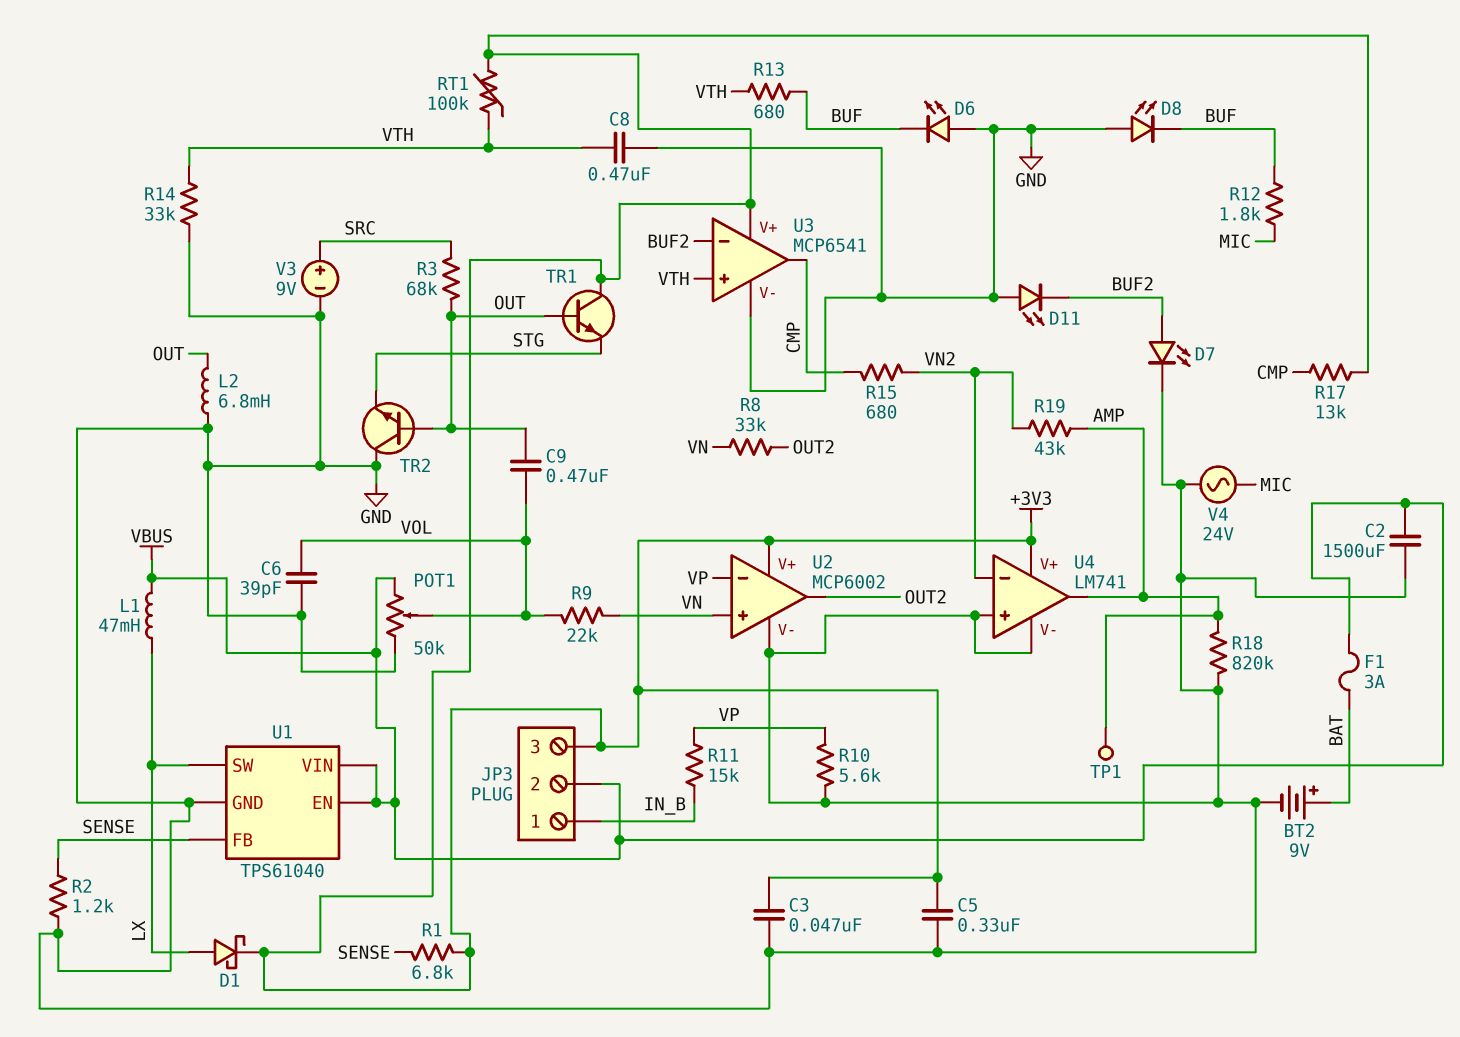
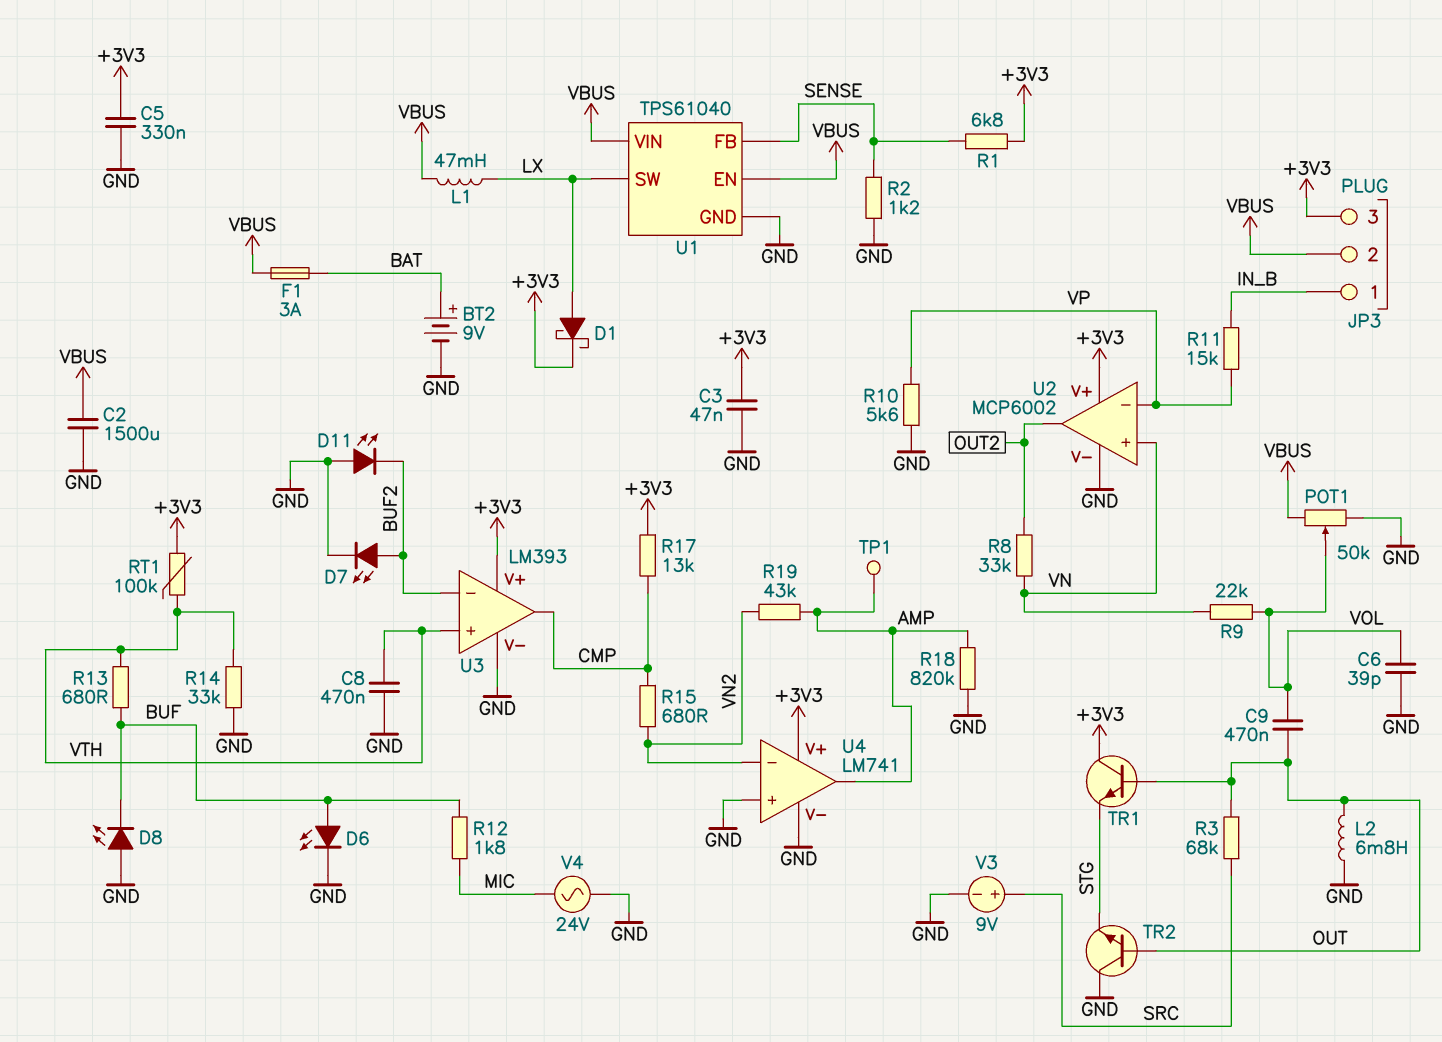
D6: LED (A GND, K BUF) -> LED (A BUF, K GND)
U3: MCP6541 -> LM393

